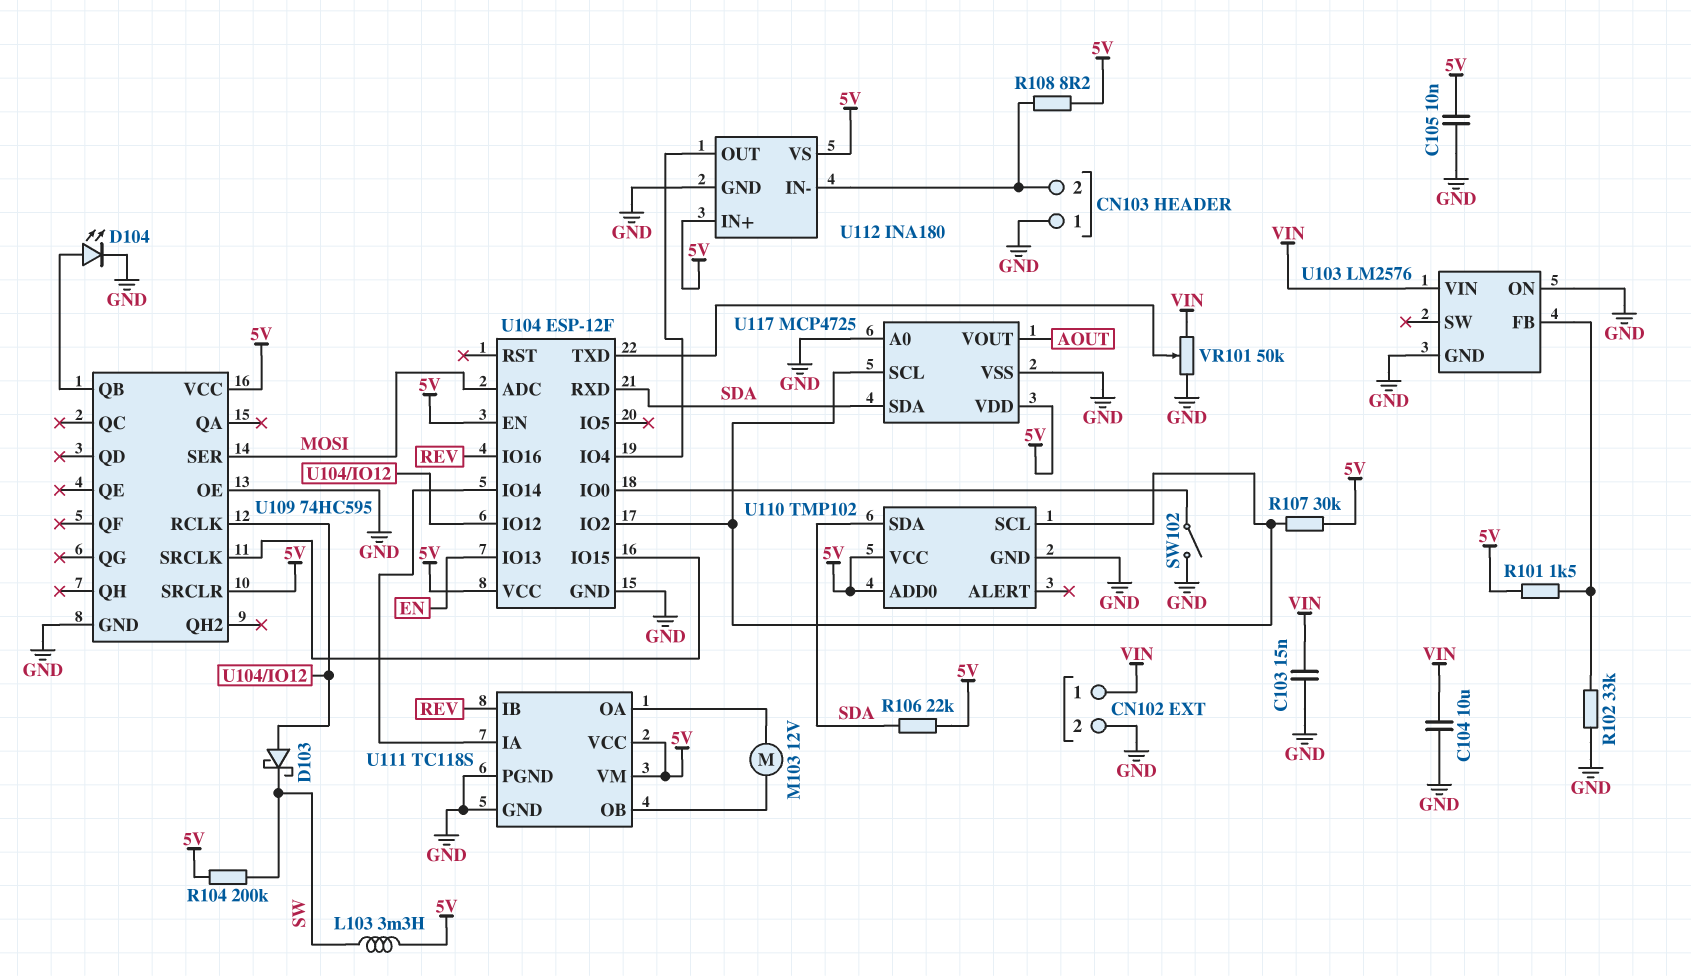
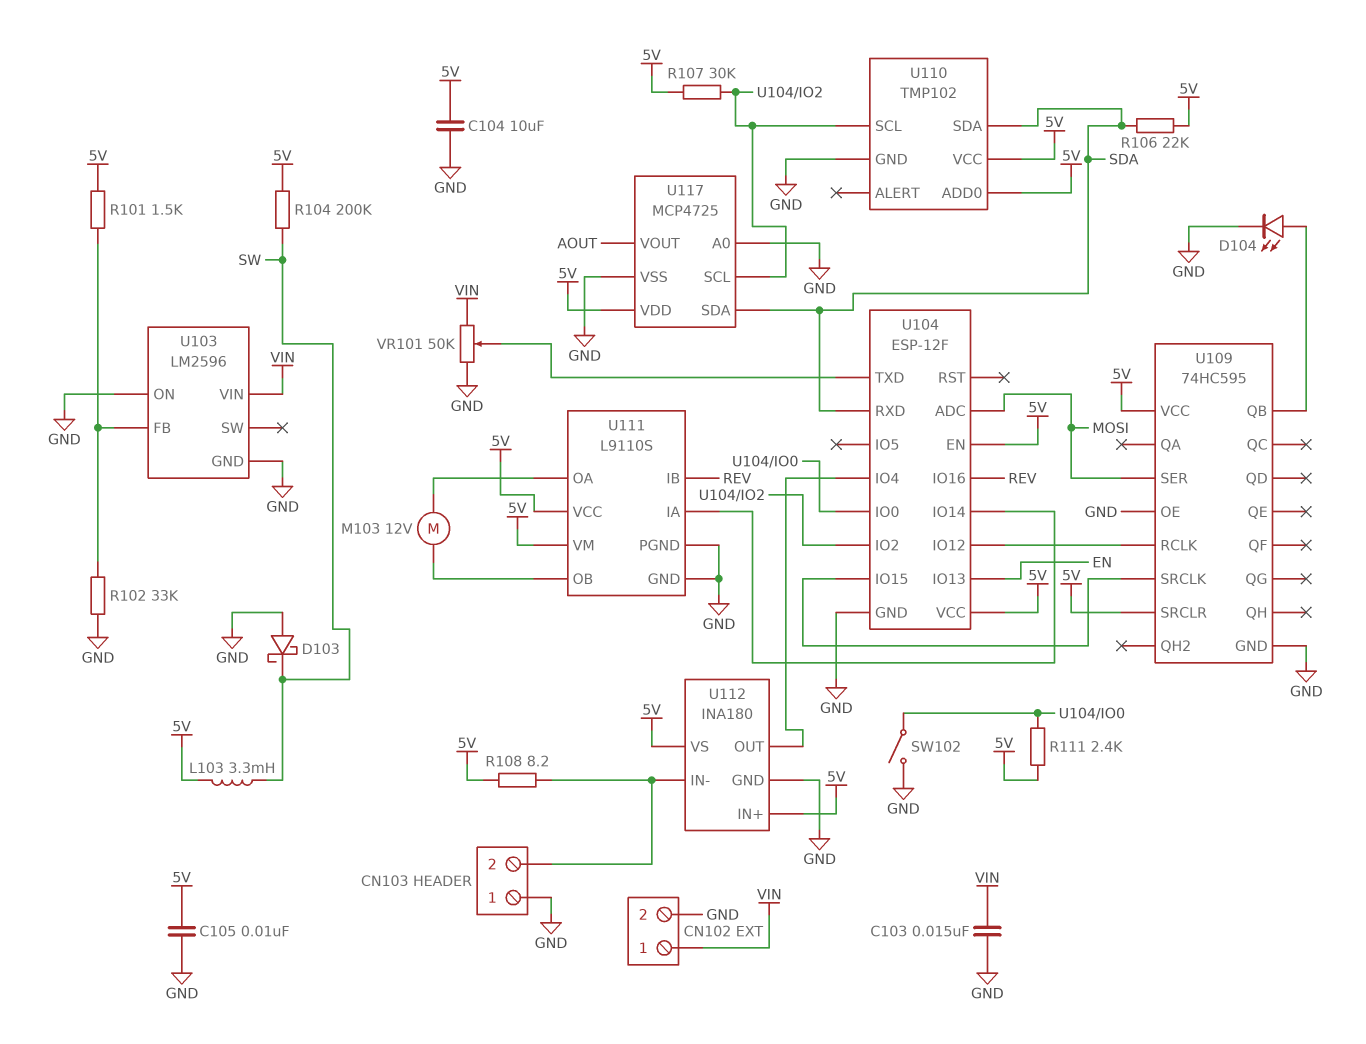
C104: 10uF (GND, VIN) -> 10uF (5V, GND)
D103: schottky (A U104/IO12, K SW) -> schottky (A GND, K SW)
R111: none -> 2.4k (5V, U104/IO0)
U103: LM2576 -> LM2596
U111: TC118S -> L9110S

